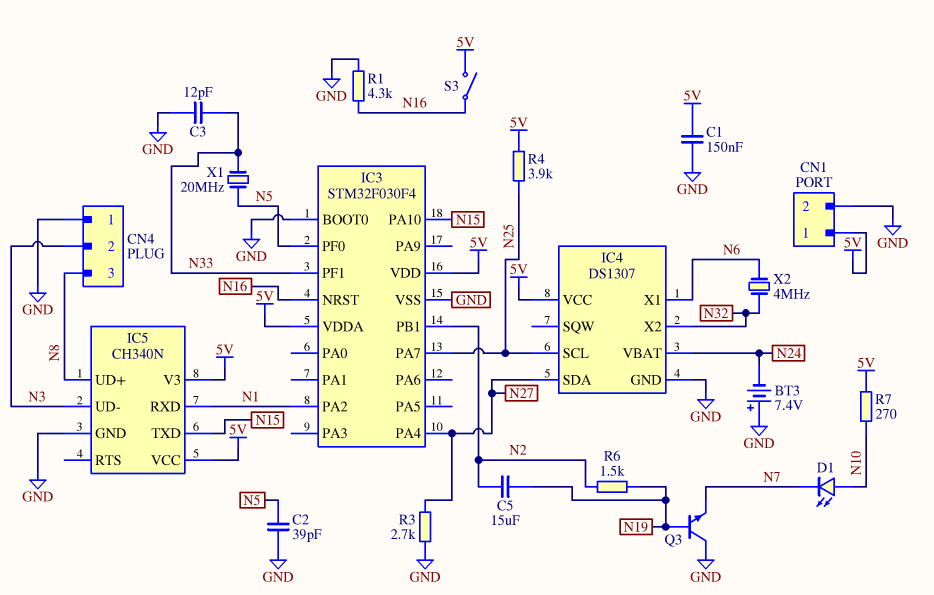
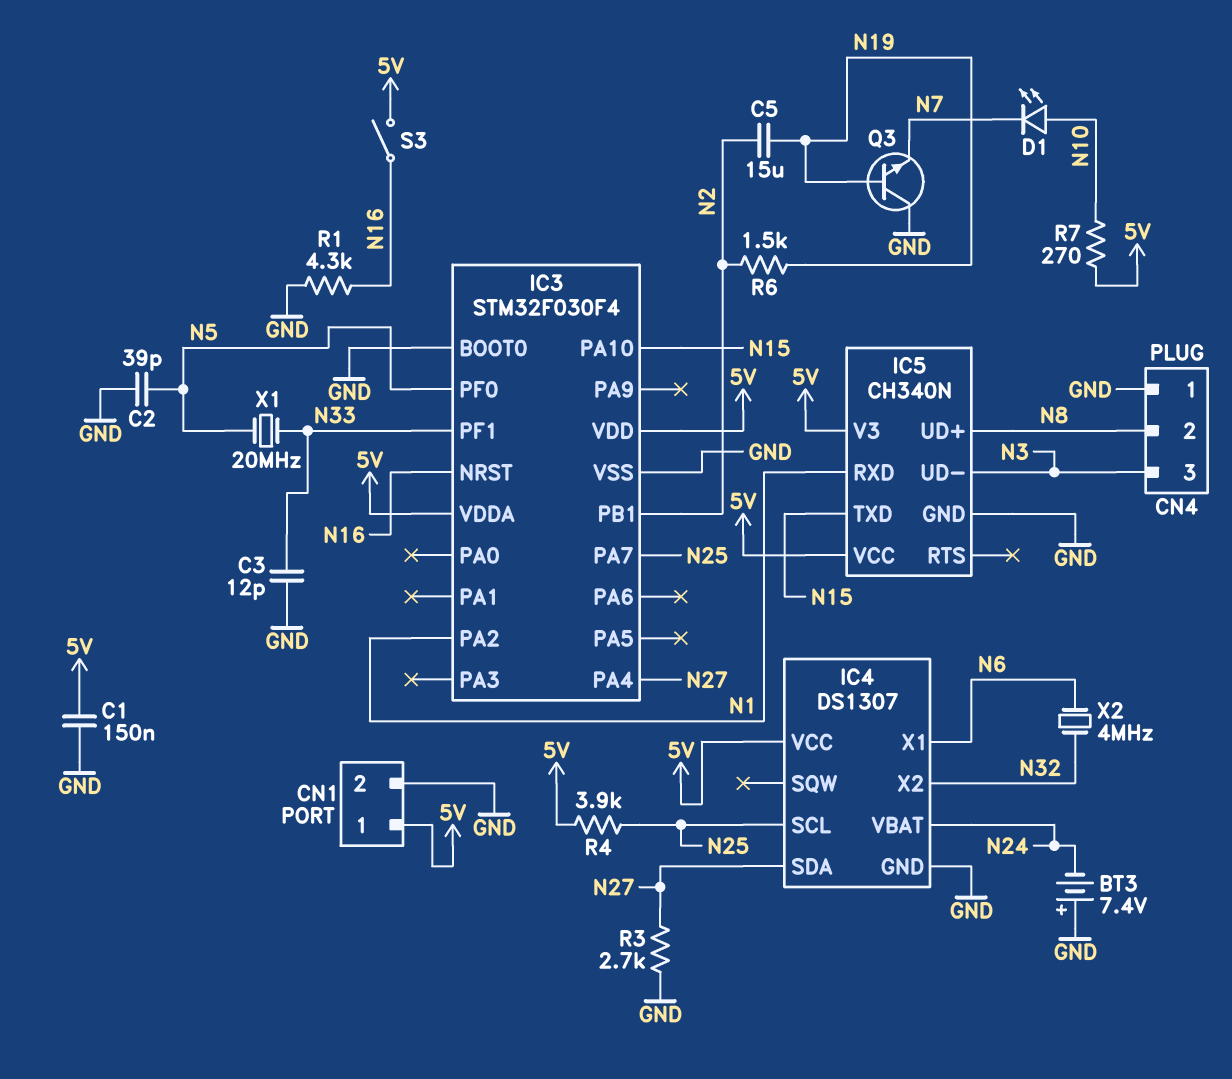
CN4 pin 2: N3 -> N8
CN4 pin 3: N8 -> N3

